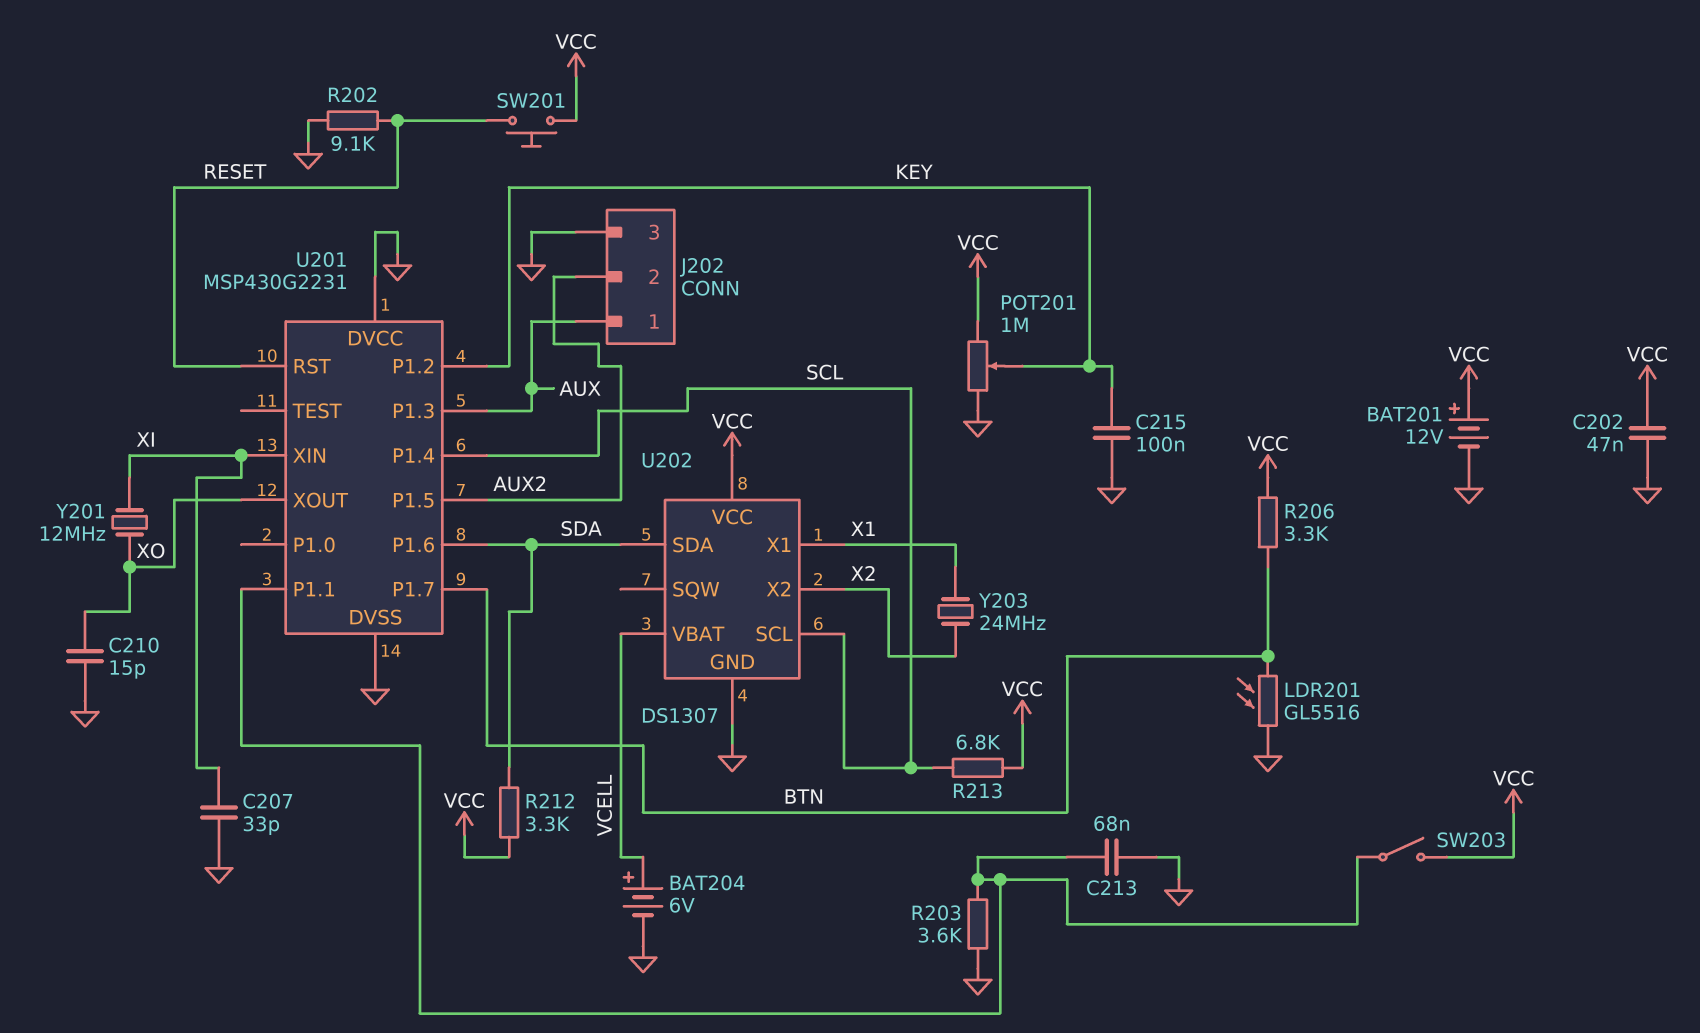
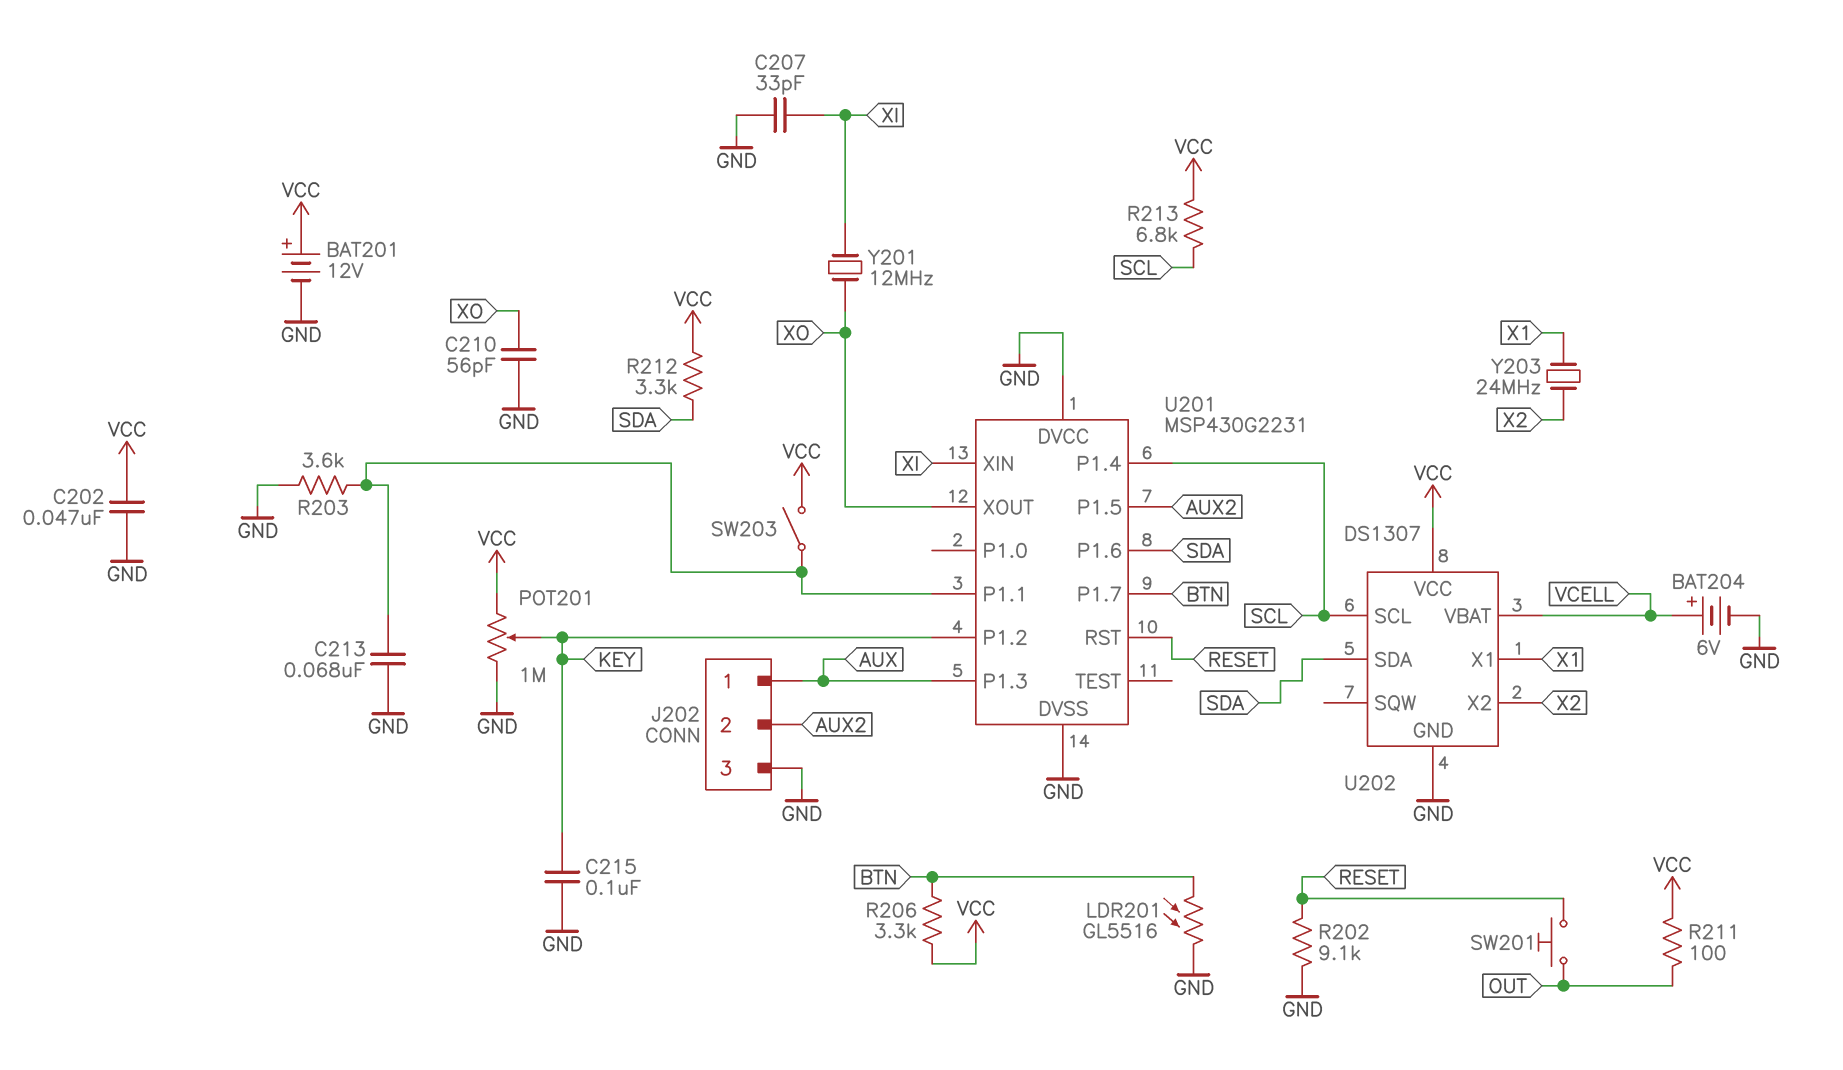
C210: 15pF (GND, XO) -> 56pF (GND, XO)
R211: none -> 100 (OUT, VCC)
SW201: button (RESET, VCC) -> button (OUT, RESET)

